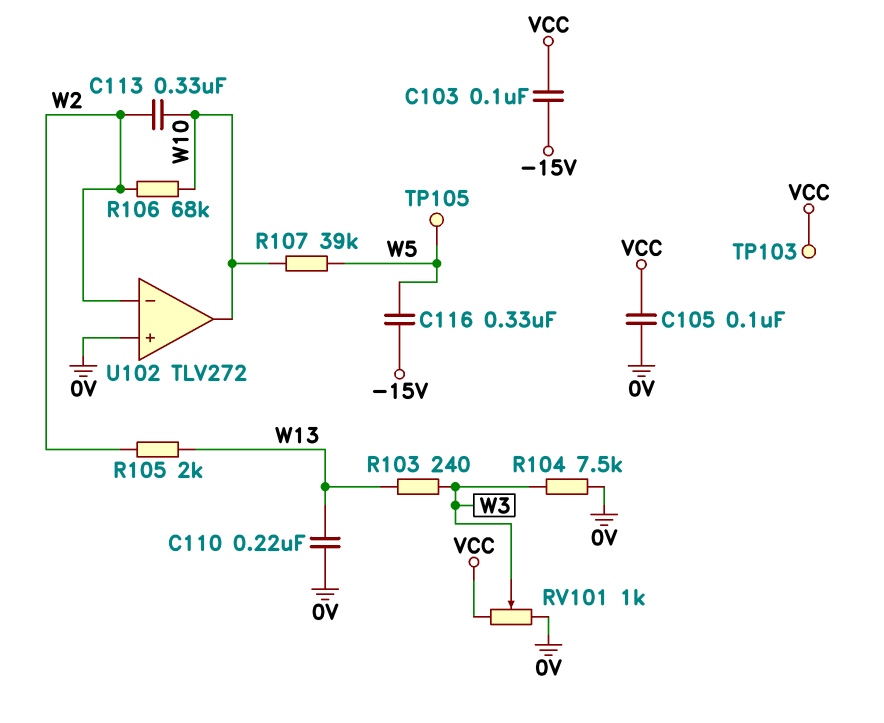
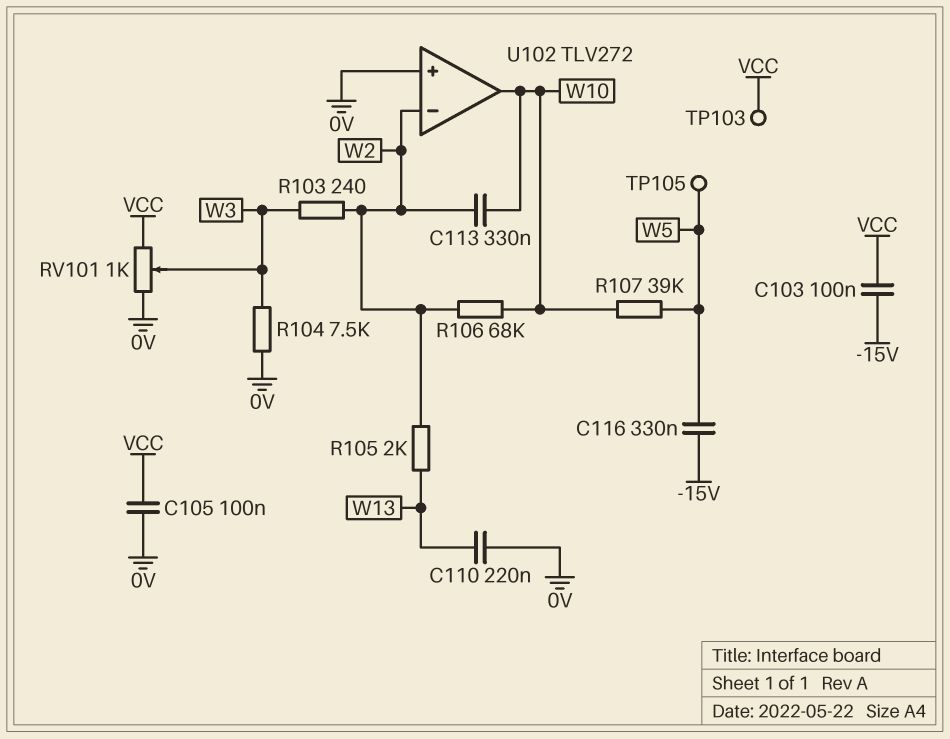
R103: 240 (W3, W13) -> 240 (W2, W3)

